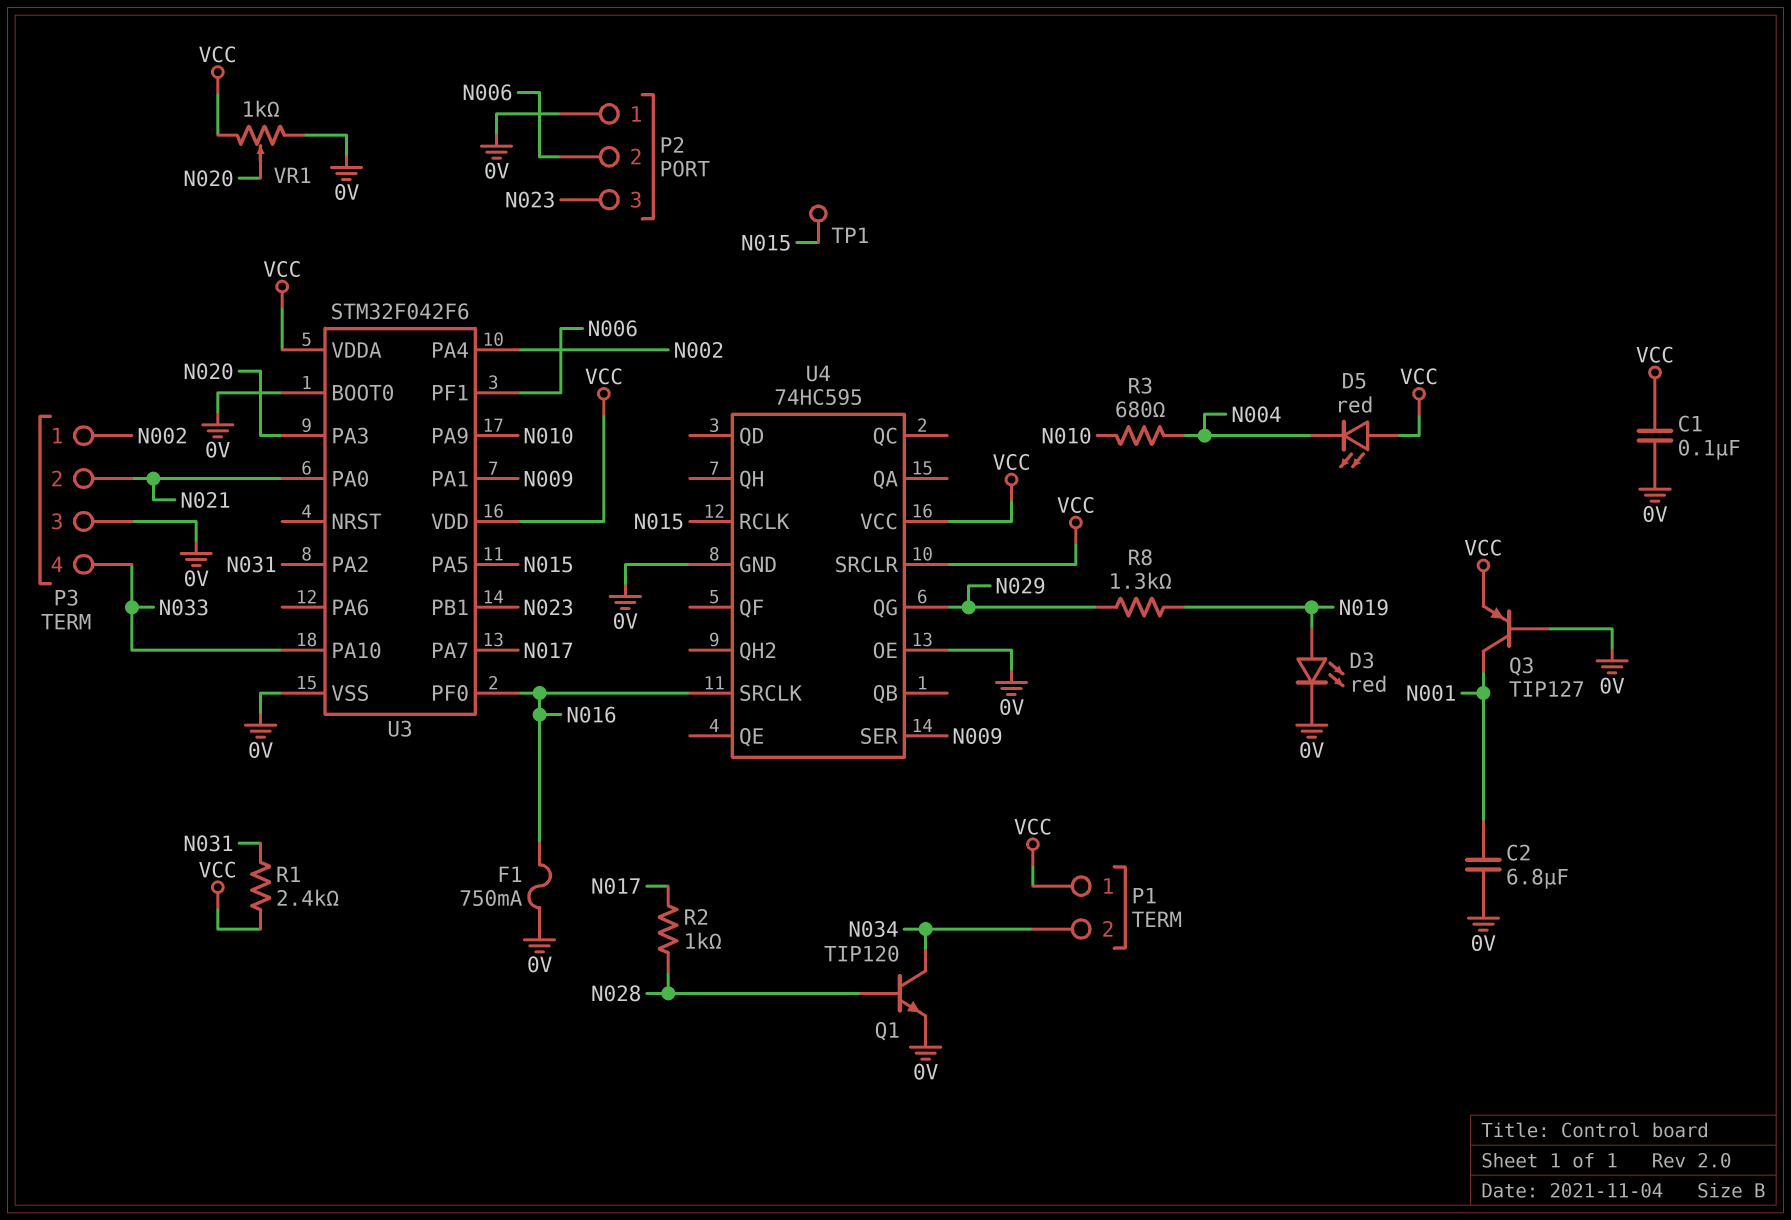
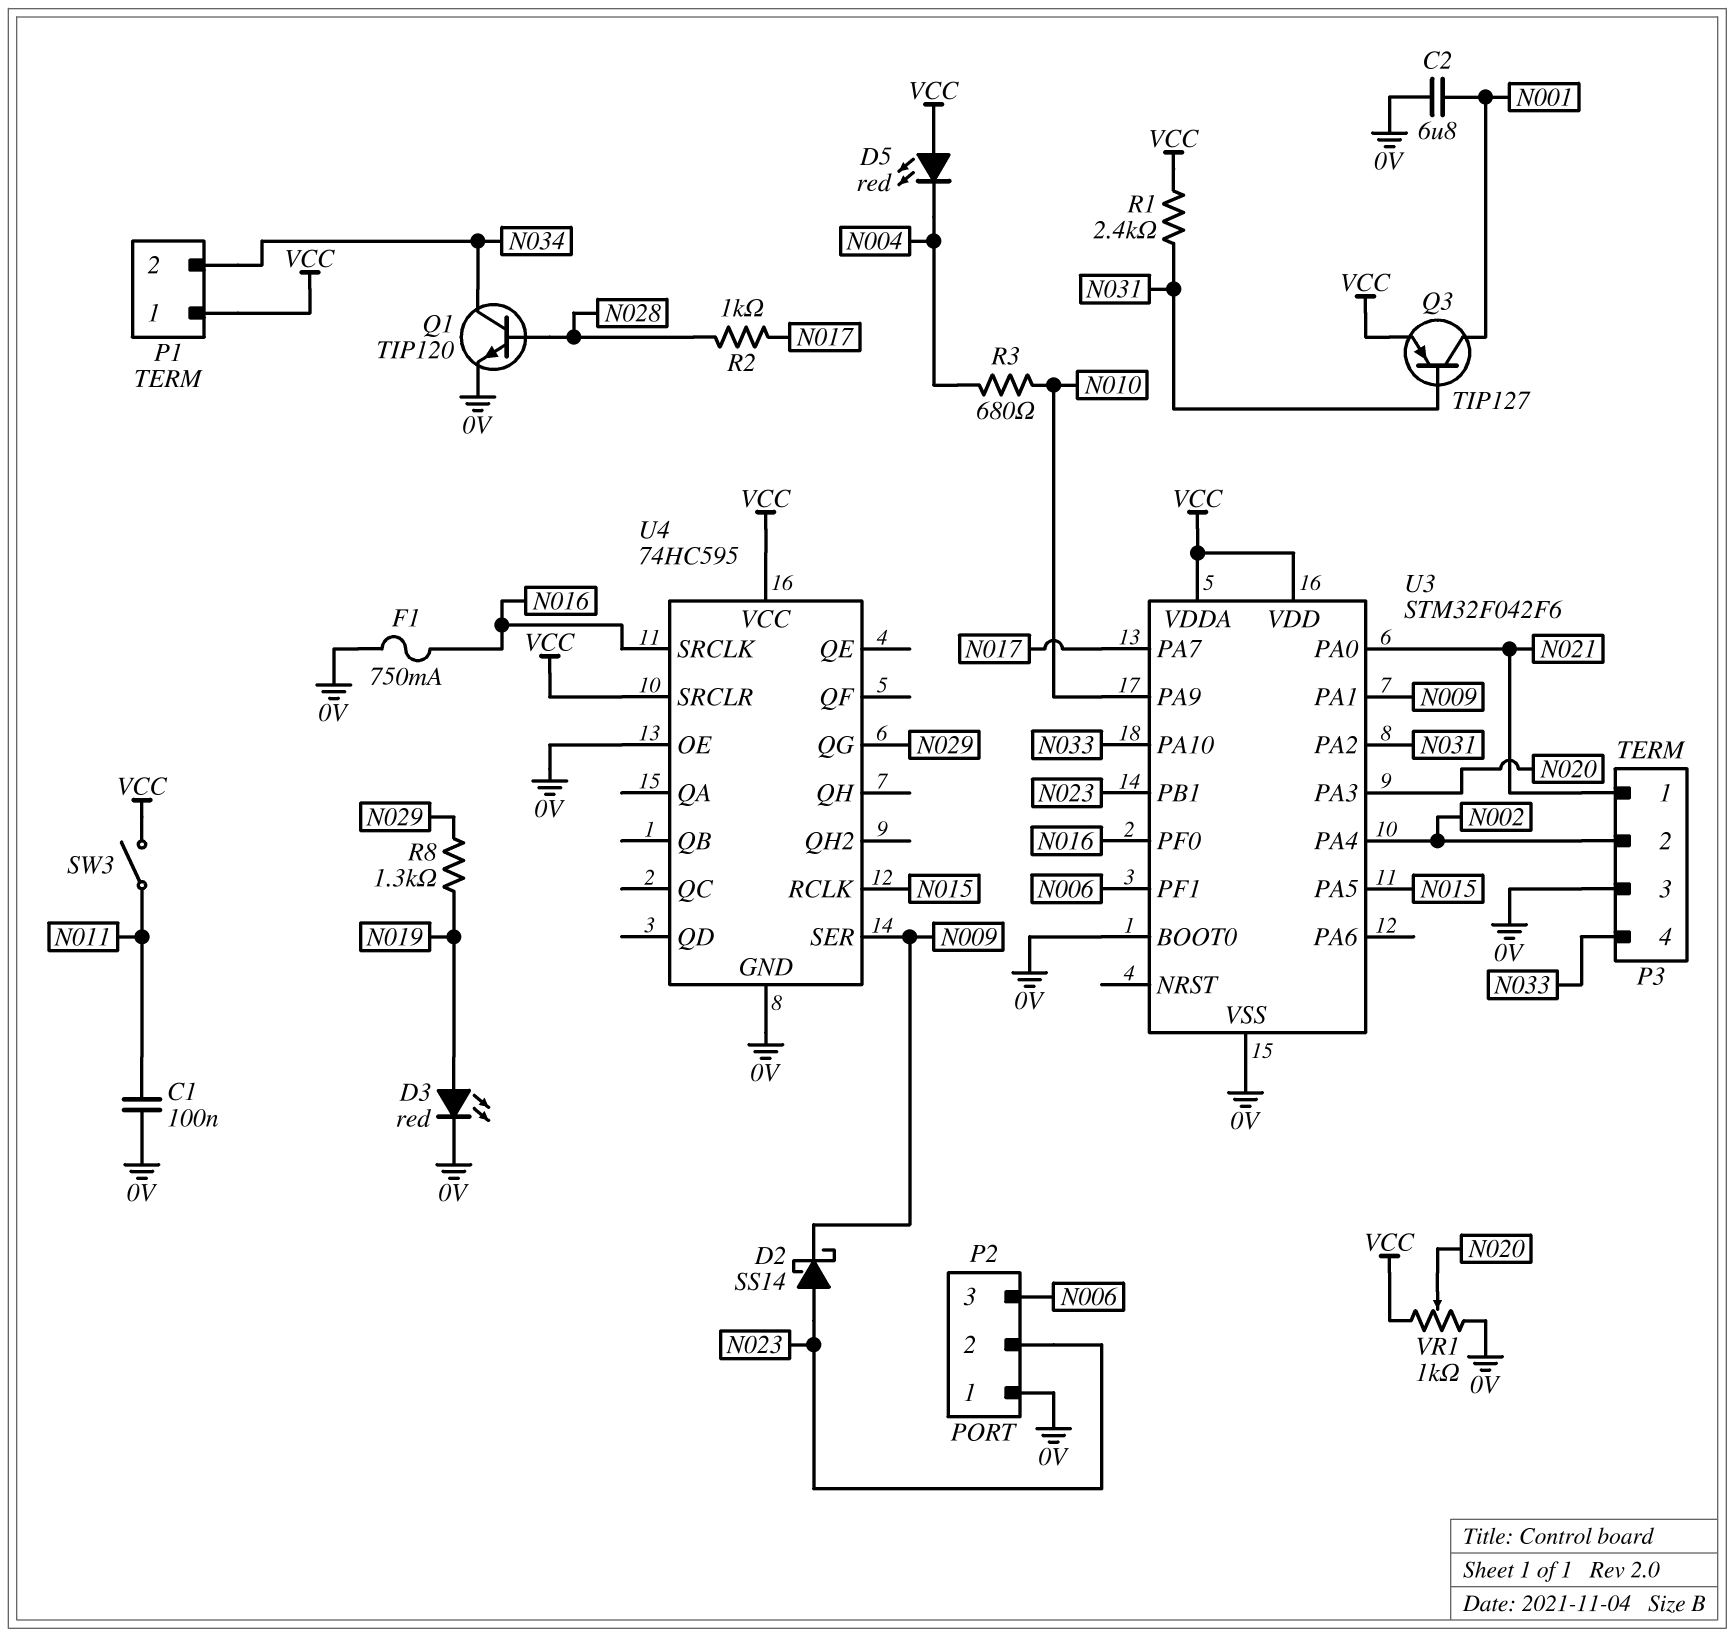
C1: 100nF (0V, VCC) -> 100nF (0V, N011)
D2: none -> schottky SS14 (A N023, K N009)
P2 pin 2: N006 -> N023
P2 pin 3: N023 -> N006
P3 pin 1: N002 -> N021
P3 pin 2: N021 -> N002
Q3: PNP TIP127 (B 0V, C N001, E VCC) -> PNP TIP127 (B N031, C N001, E VCC)
SW3: none -> switch (N011, VCC)
TP1: test point (N015) -> none

